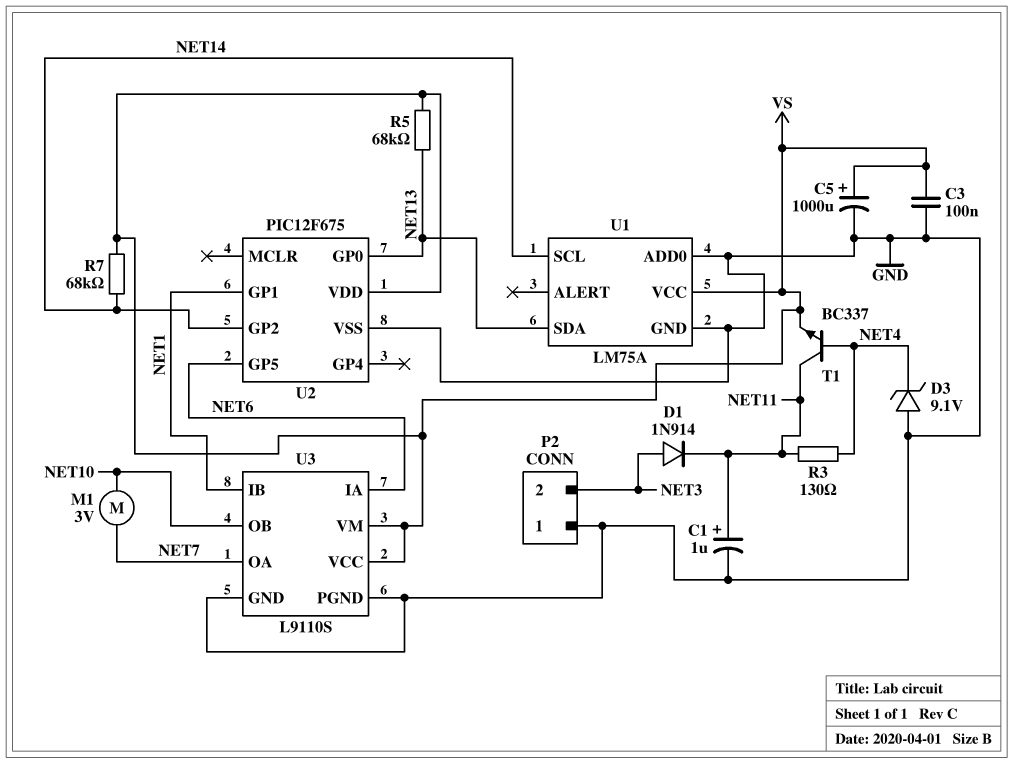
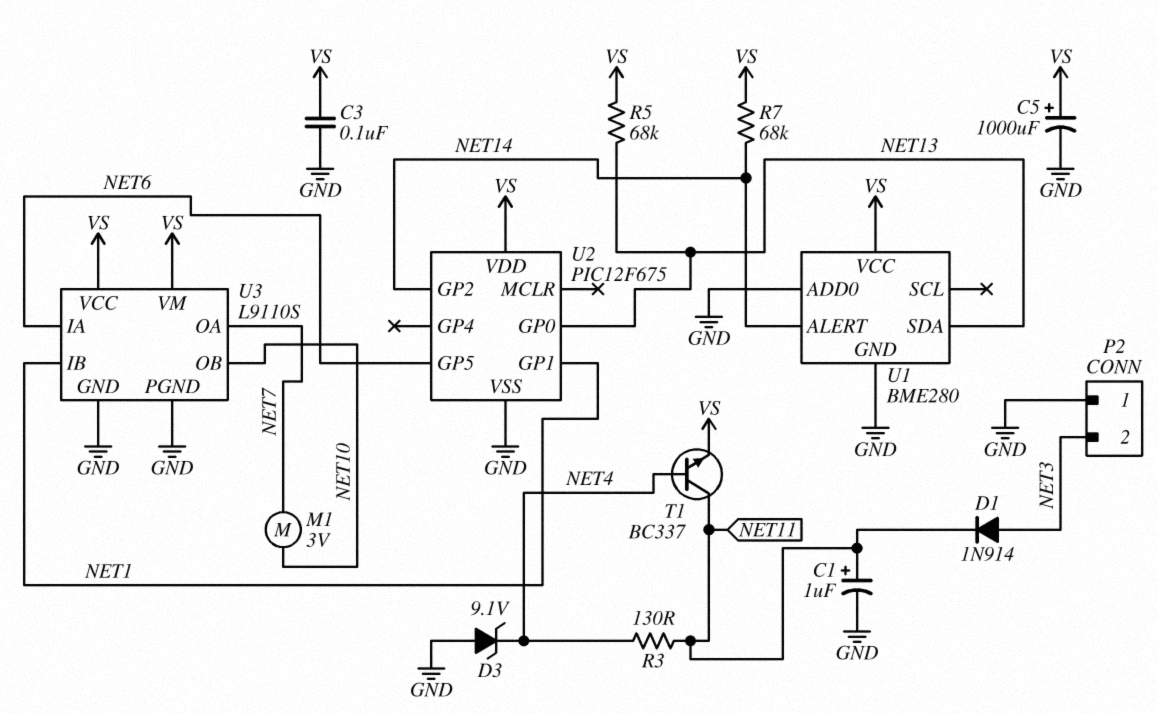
U1: LM75A -> BME280
U1 pin ALERT: none -> NET14
U1 pin SCL: NET14 -> none

